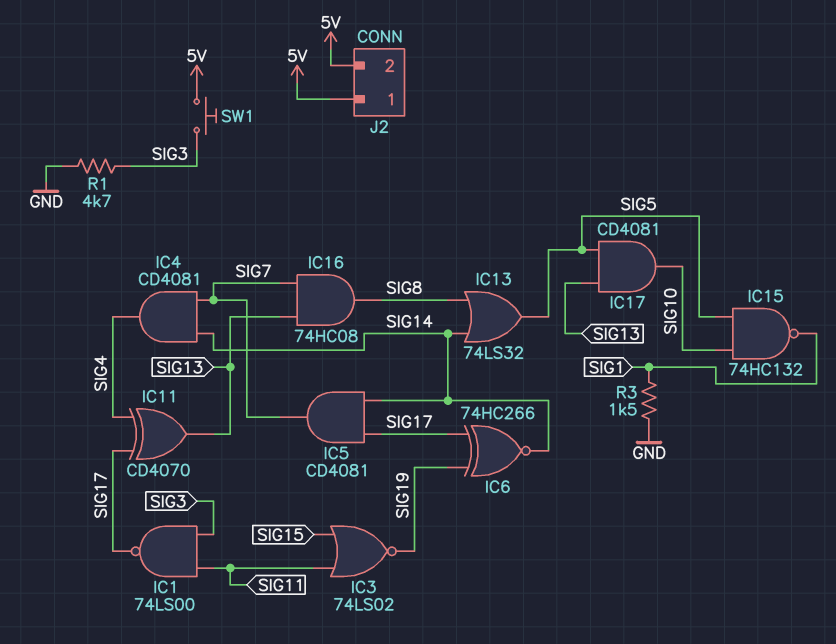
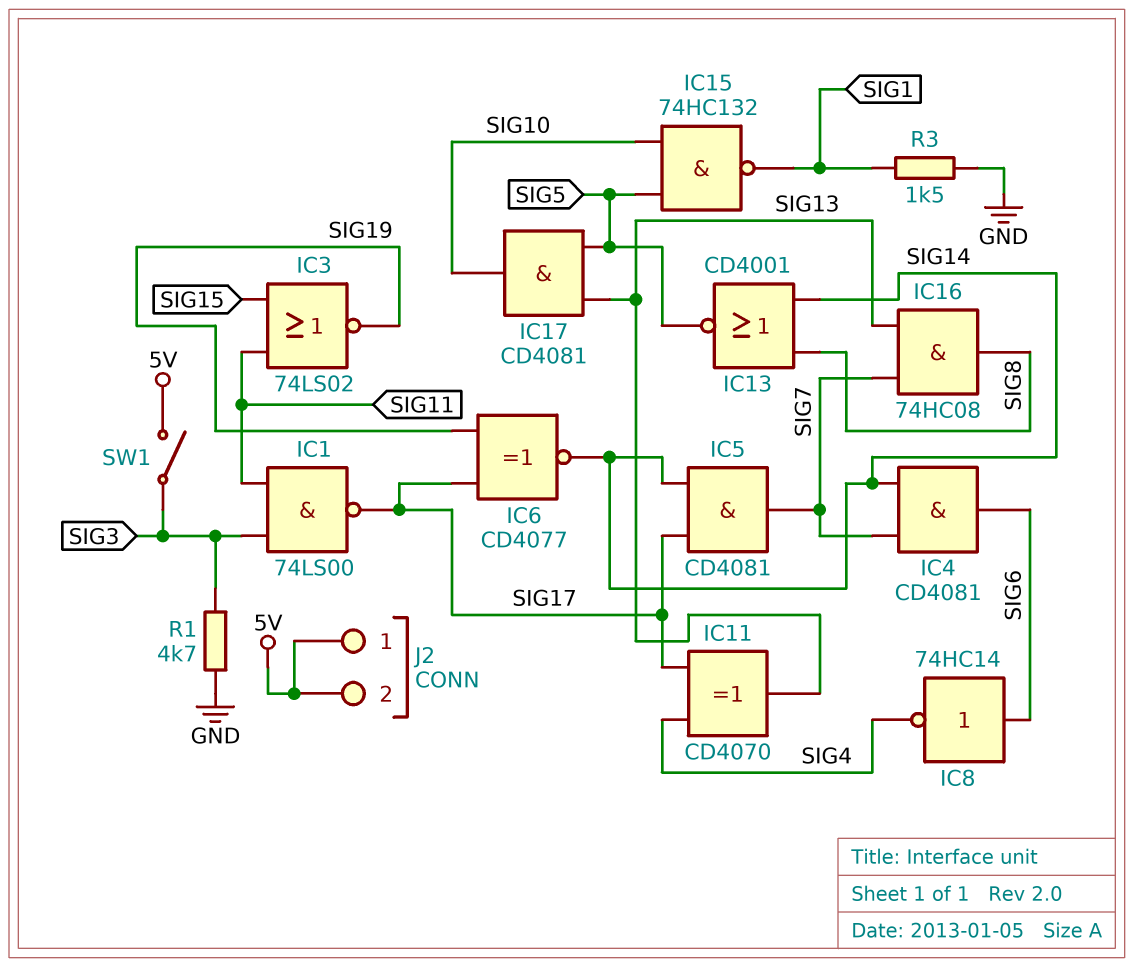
IC4: AND CD4081 (in SIG7, in SIG14, out SIG4) -> AND CD4081 (in SIG7, in SIG14, out SIG6)
IC6: XNOR 74HC266 (in SIG17, in SIG19, out SIG14) -> XNOR CD4077 (in SIG17, in SIG19, out SIG14)
IC8: none -> NOT 74HC14 (in SIG6, out SIG4)
IC13: OR 74LS32 (in SIG8, in SIG14, out SIG5) -> NOR CD4001 (in SIG8, in SIG14, out SIG5)
SW1: button (5V, SIG3) -> switch (5V, SIG3)

